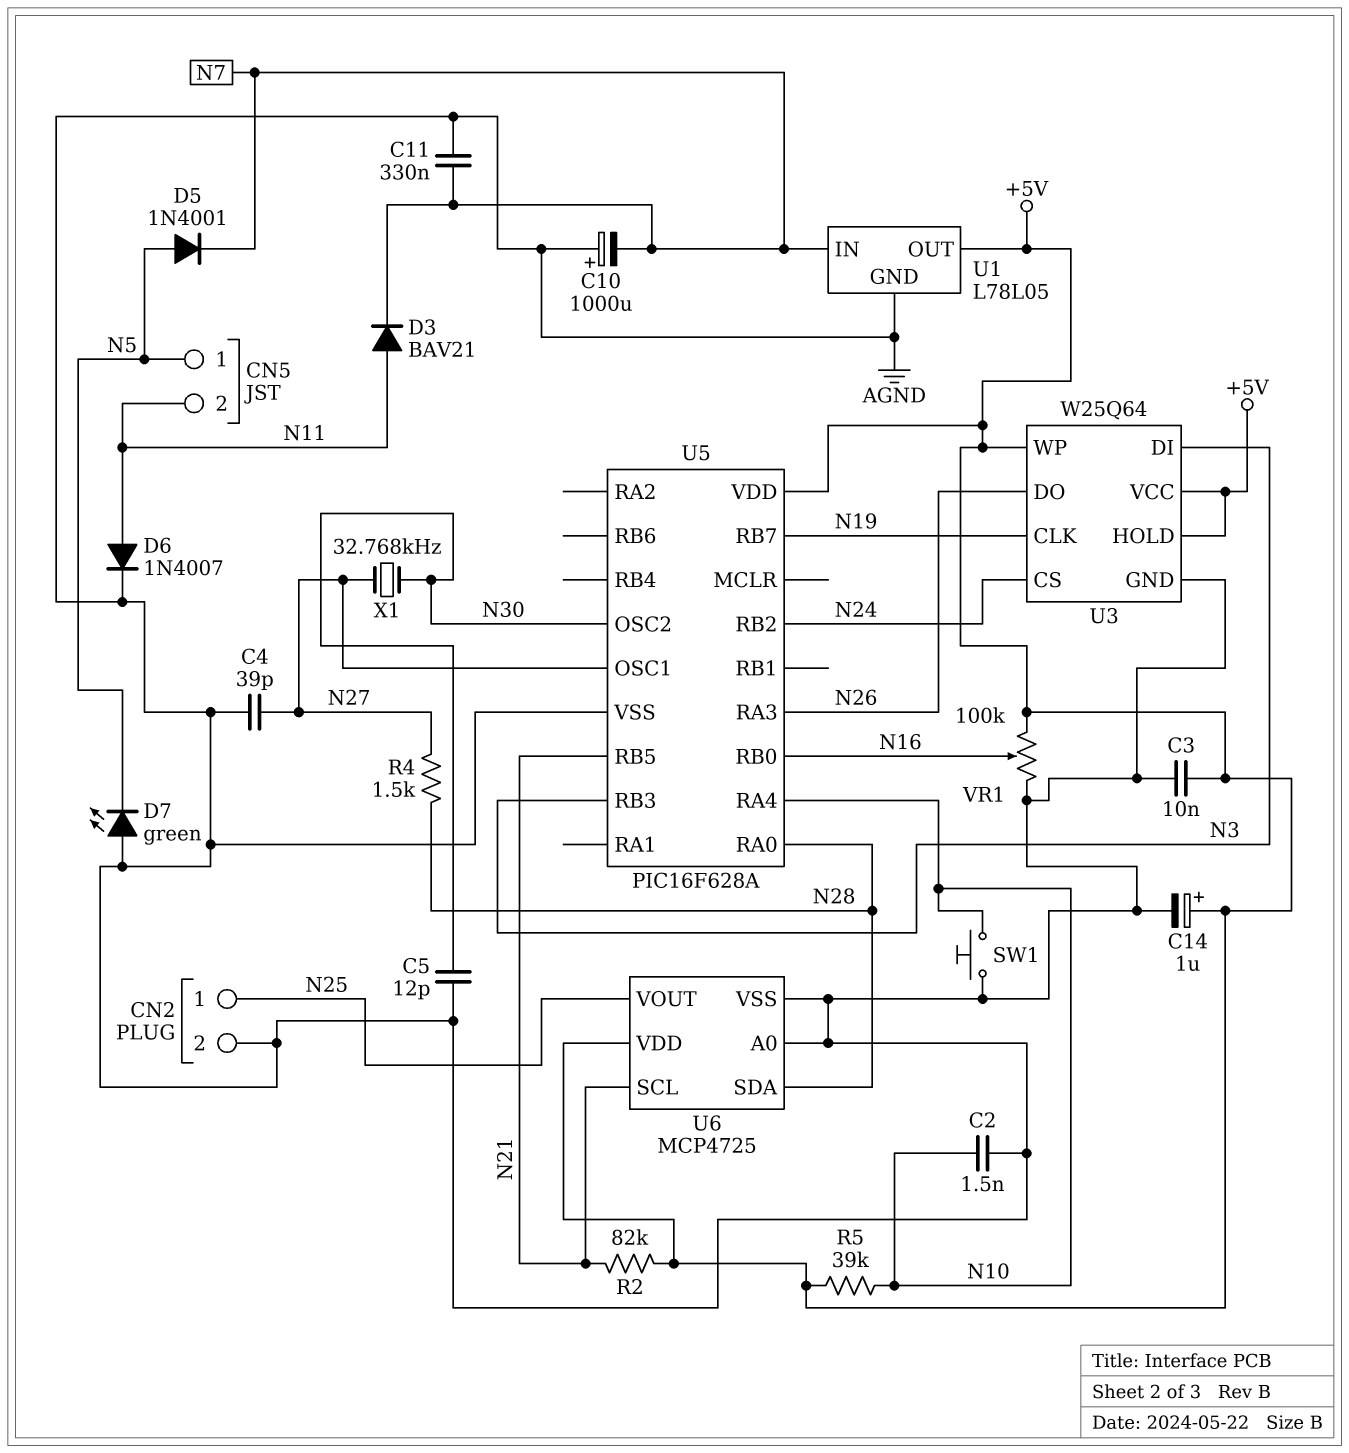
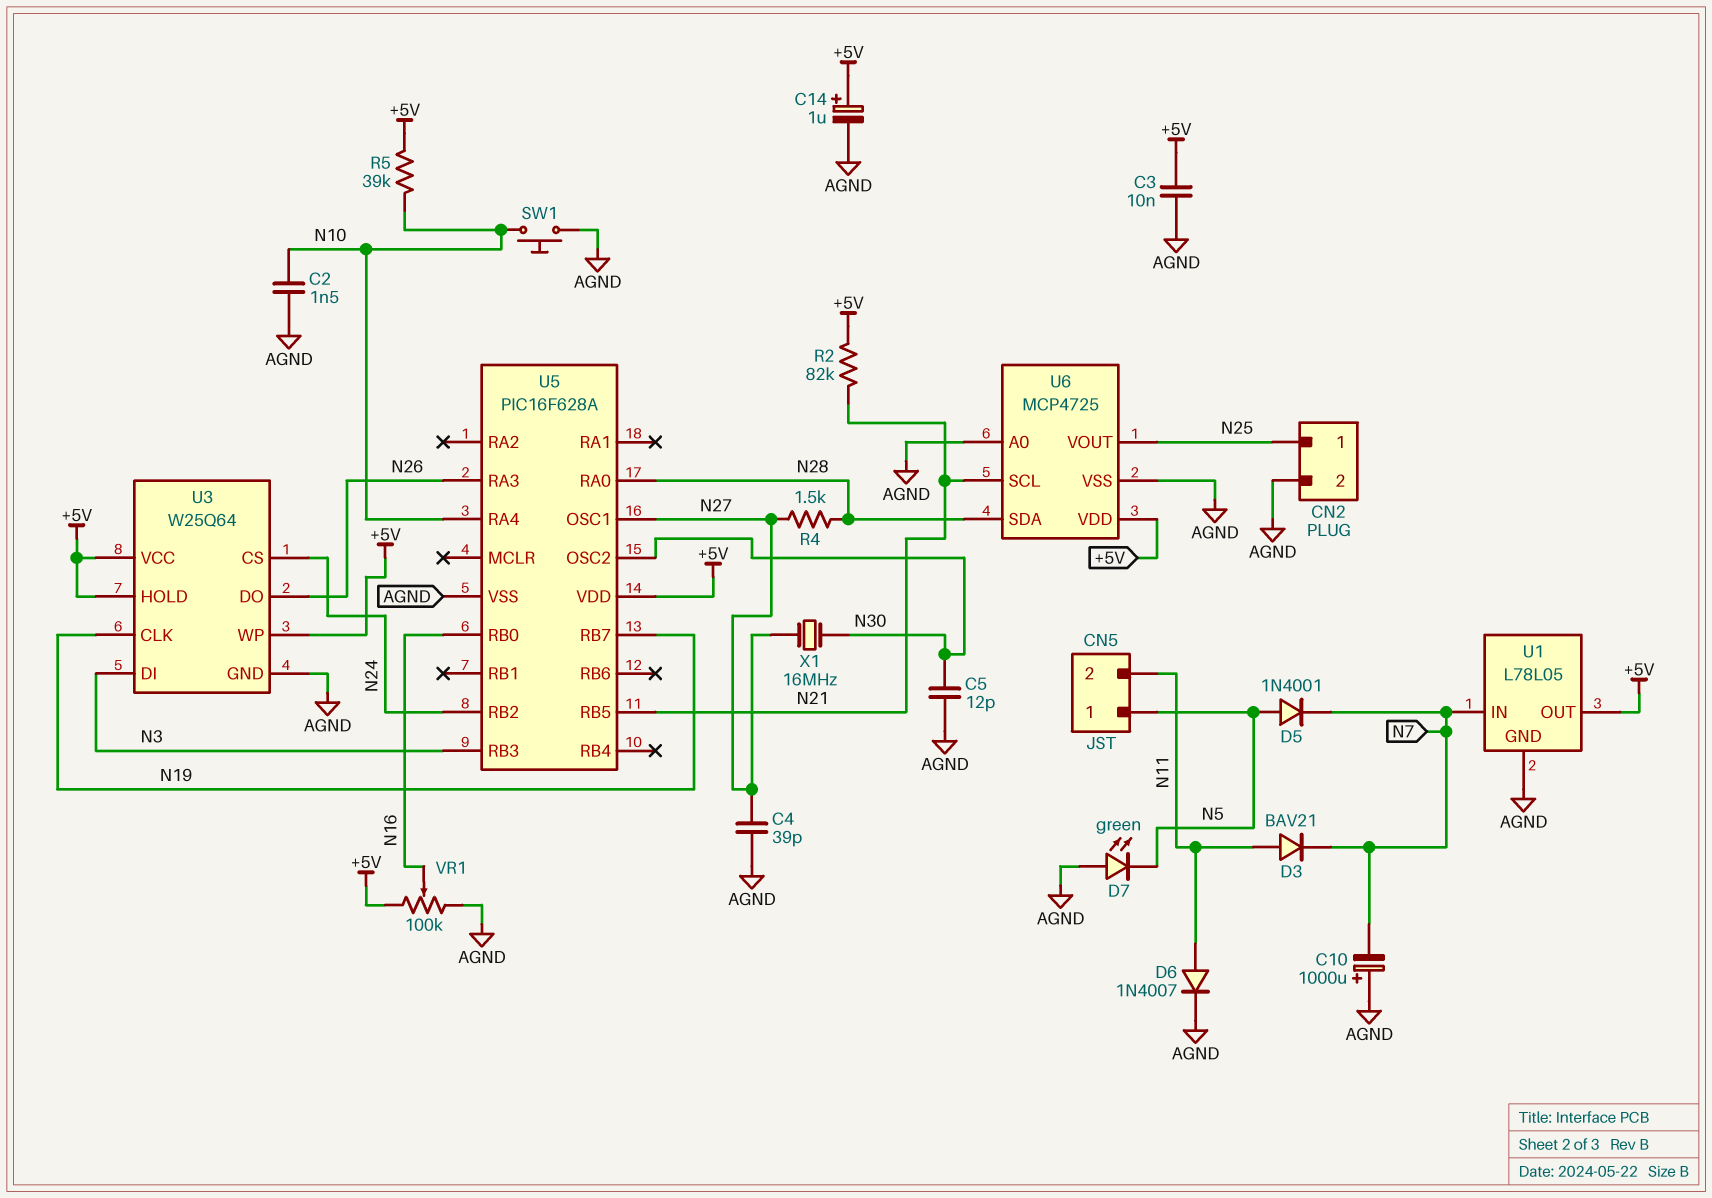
C11: 330nF (AGND, N7) -> none
X1: 32.768kHz (N27, N30) -> 16MHz (N27, N30)

